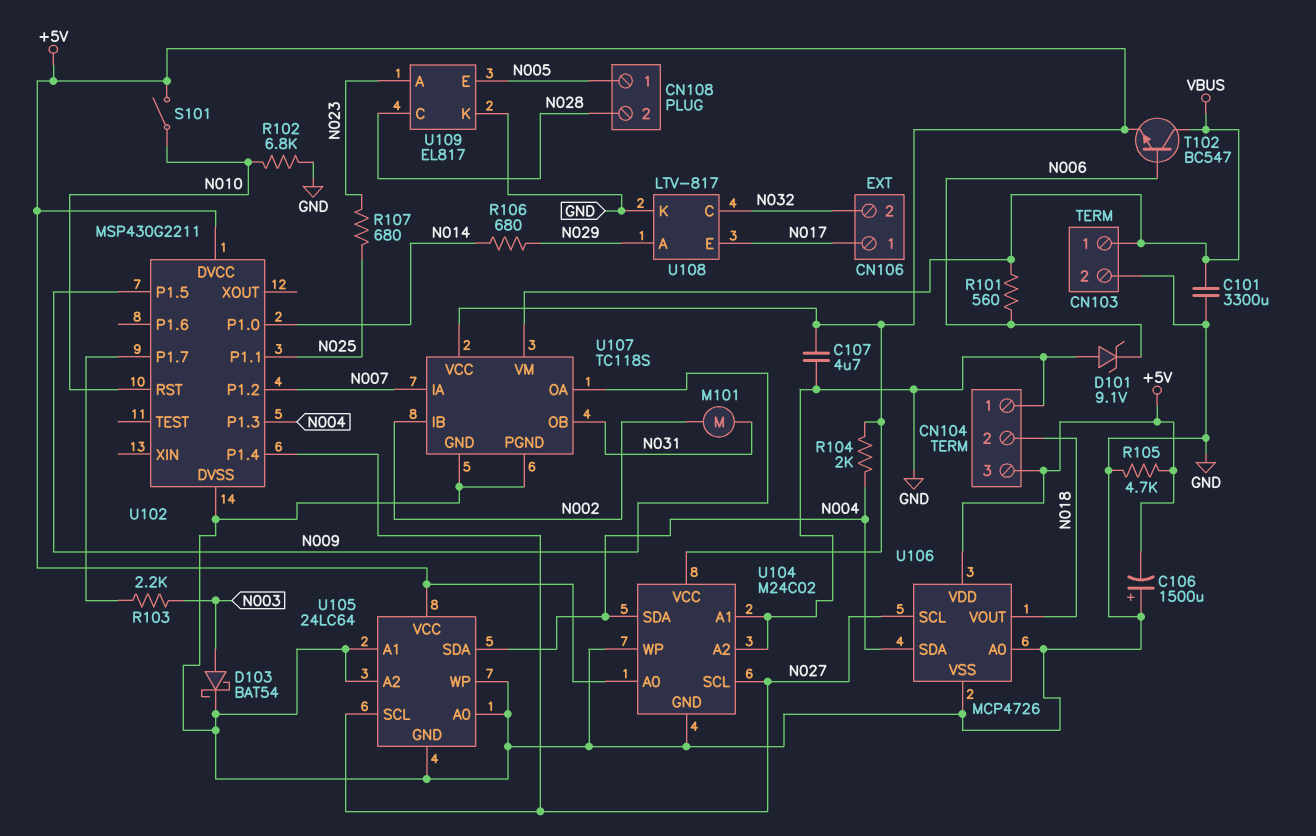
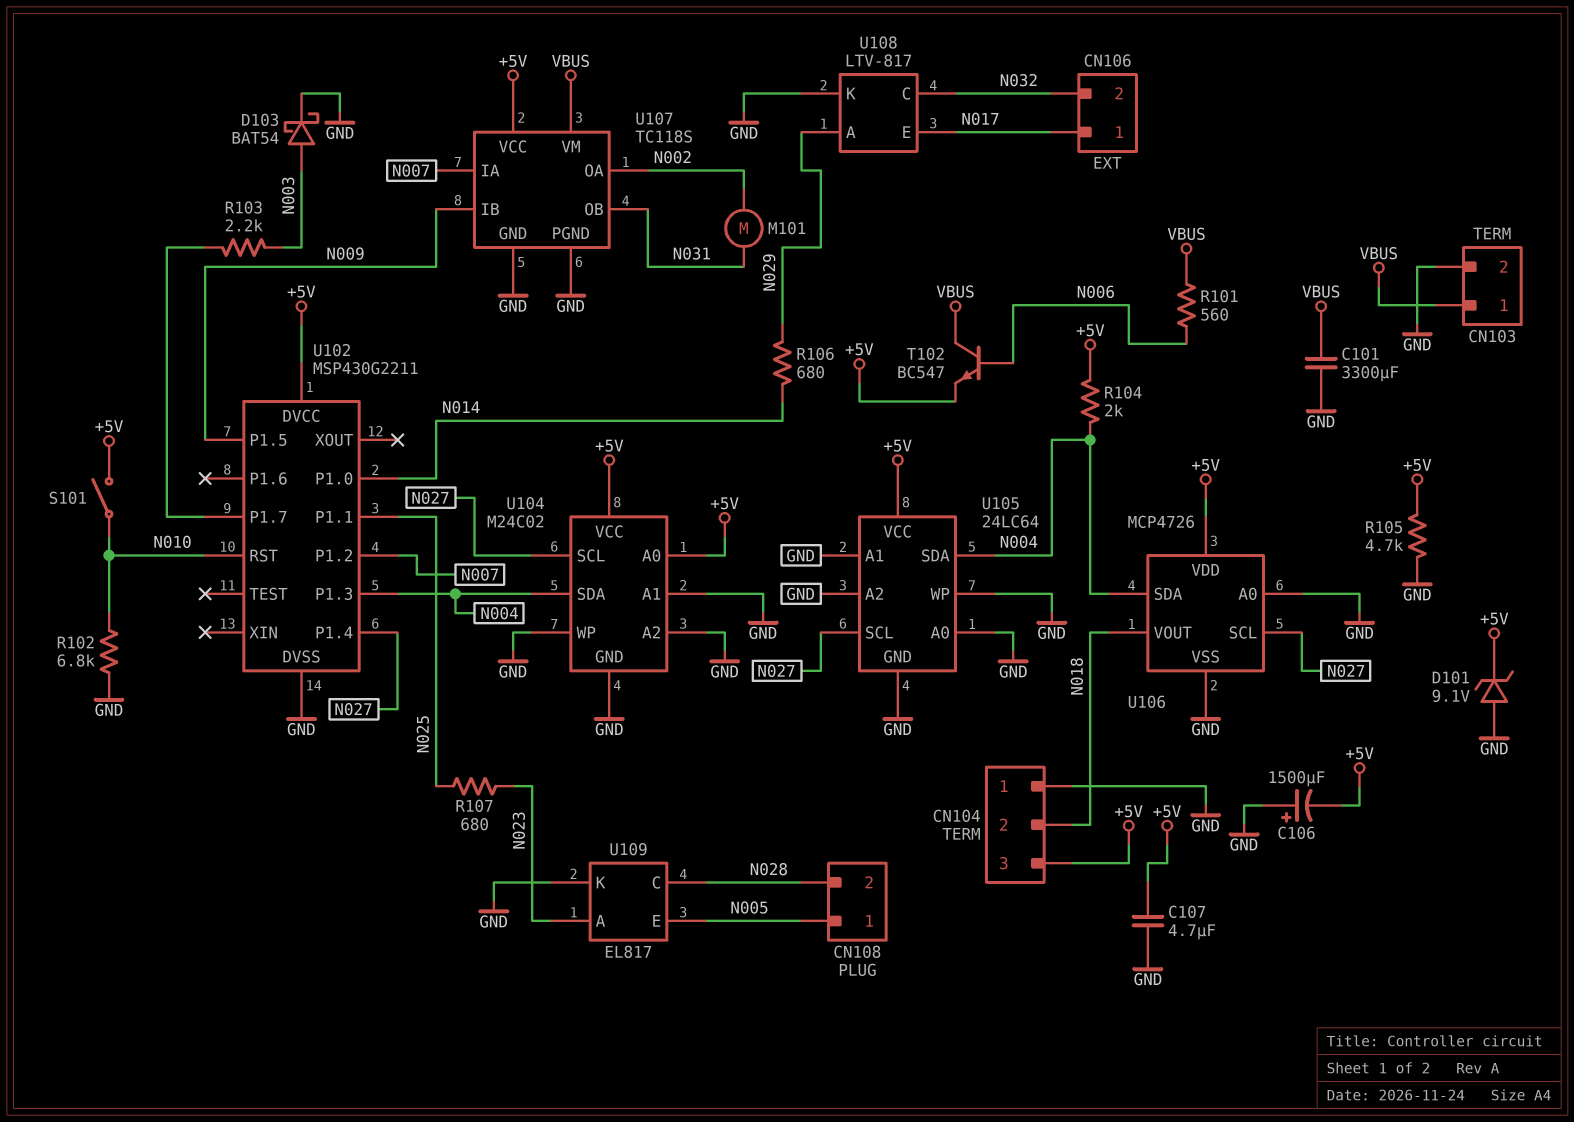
D101: zener 9.1V (A GND, K N006) -> zener 9.1V (A GND, K +5V)
U107 pin IB: N002 -> N009
U107 pin OA: N009 -> N002

